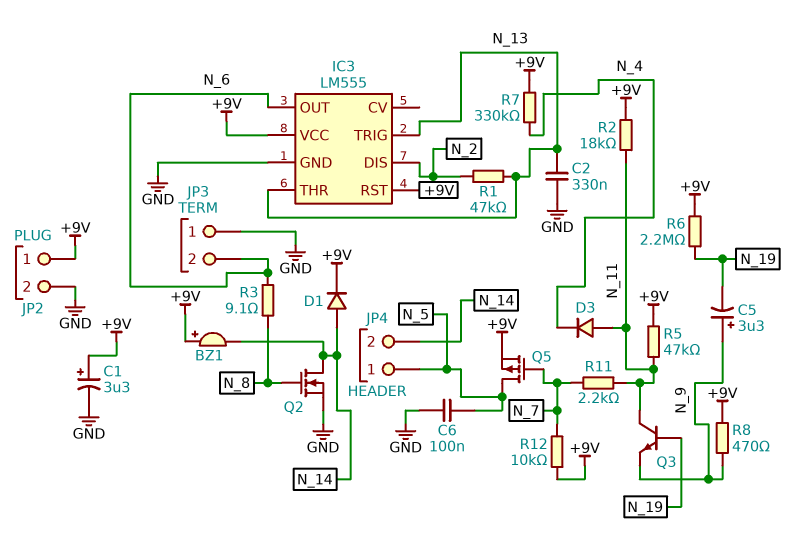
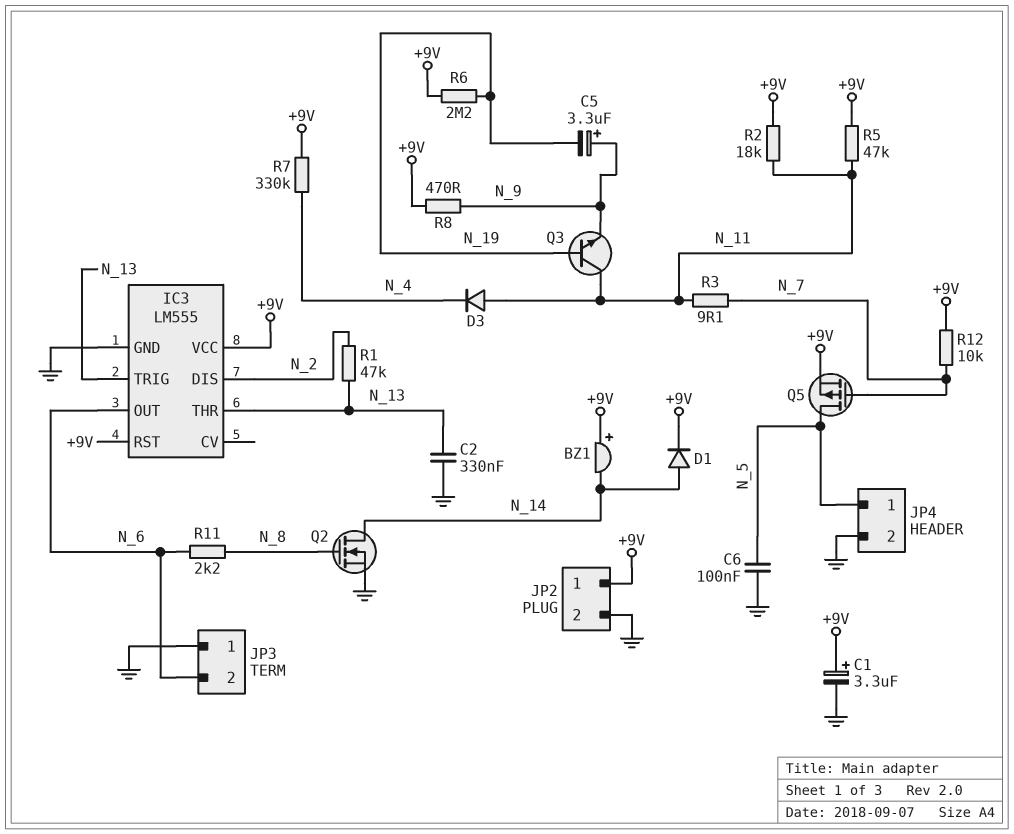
JP4 pin 2: N_14 -> GND
R3: 9.1 (N_6, N_8) -> 9.1 (N_7, N_11)
R11: 2.2k (N_7, N_11) -> 2.2k (N_6, N_8)

